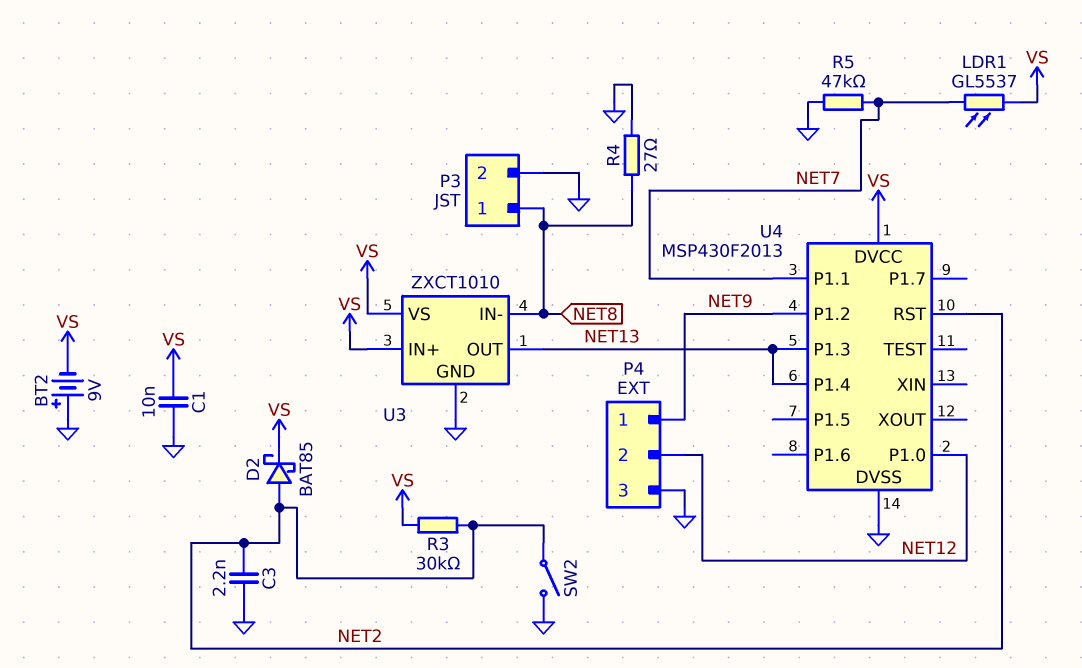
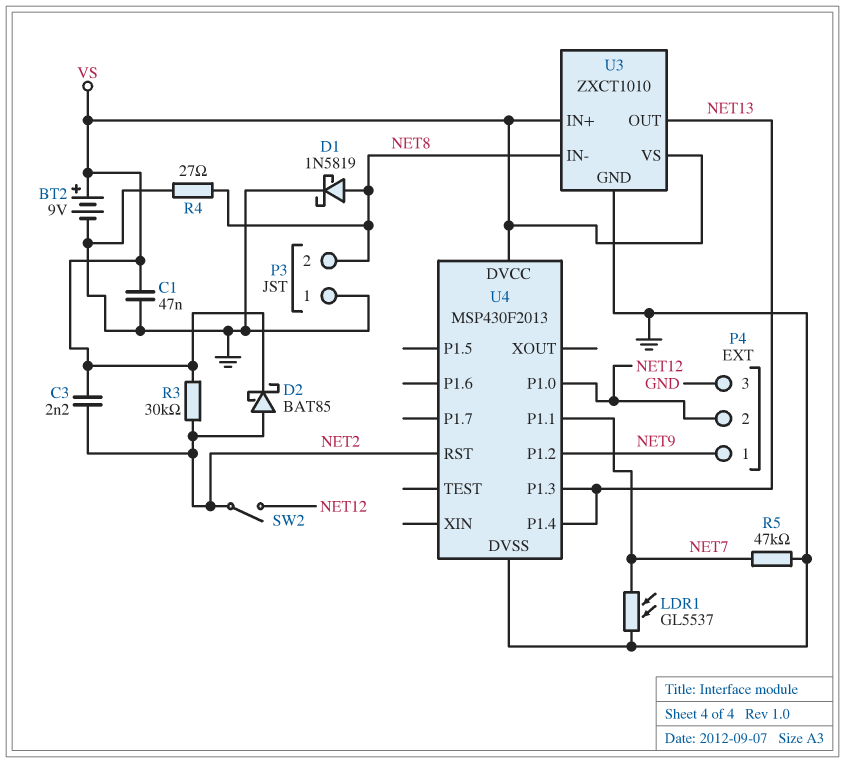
BT2: 9V (plus GND, minus VS) -> 9V (plus VS, minus GND)
C1: 10nF (GND, VS) -> 47nF (GND, VS)
C3: 2.2nF (GND, NET2) -> 2.2nF (NET2, VS)
D1: none -> schottky 1N5819 (A NET8, K GND)
LDR1: GL5537 (NET7, VS) -> GL5537 (GND, NET7)
P3 pin 1: NET8 -> GND
P3 pin 2: GND -> NET8
SW2: switch (GND, NET2) -> switch (NET2, NET12)

